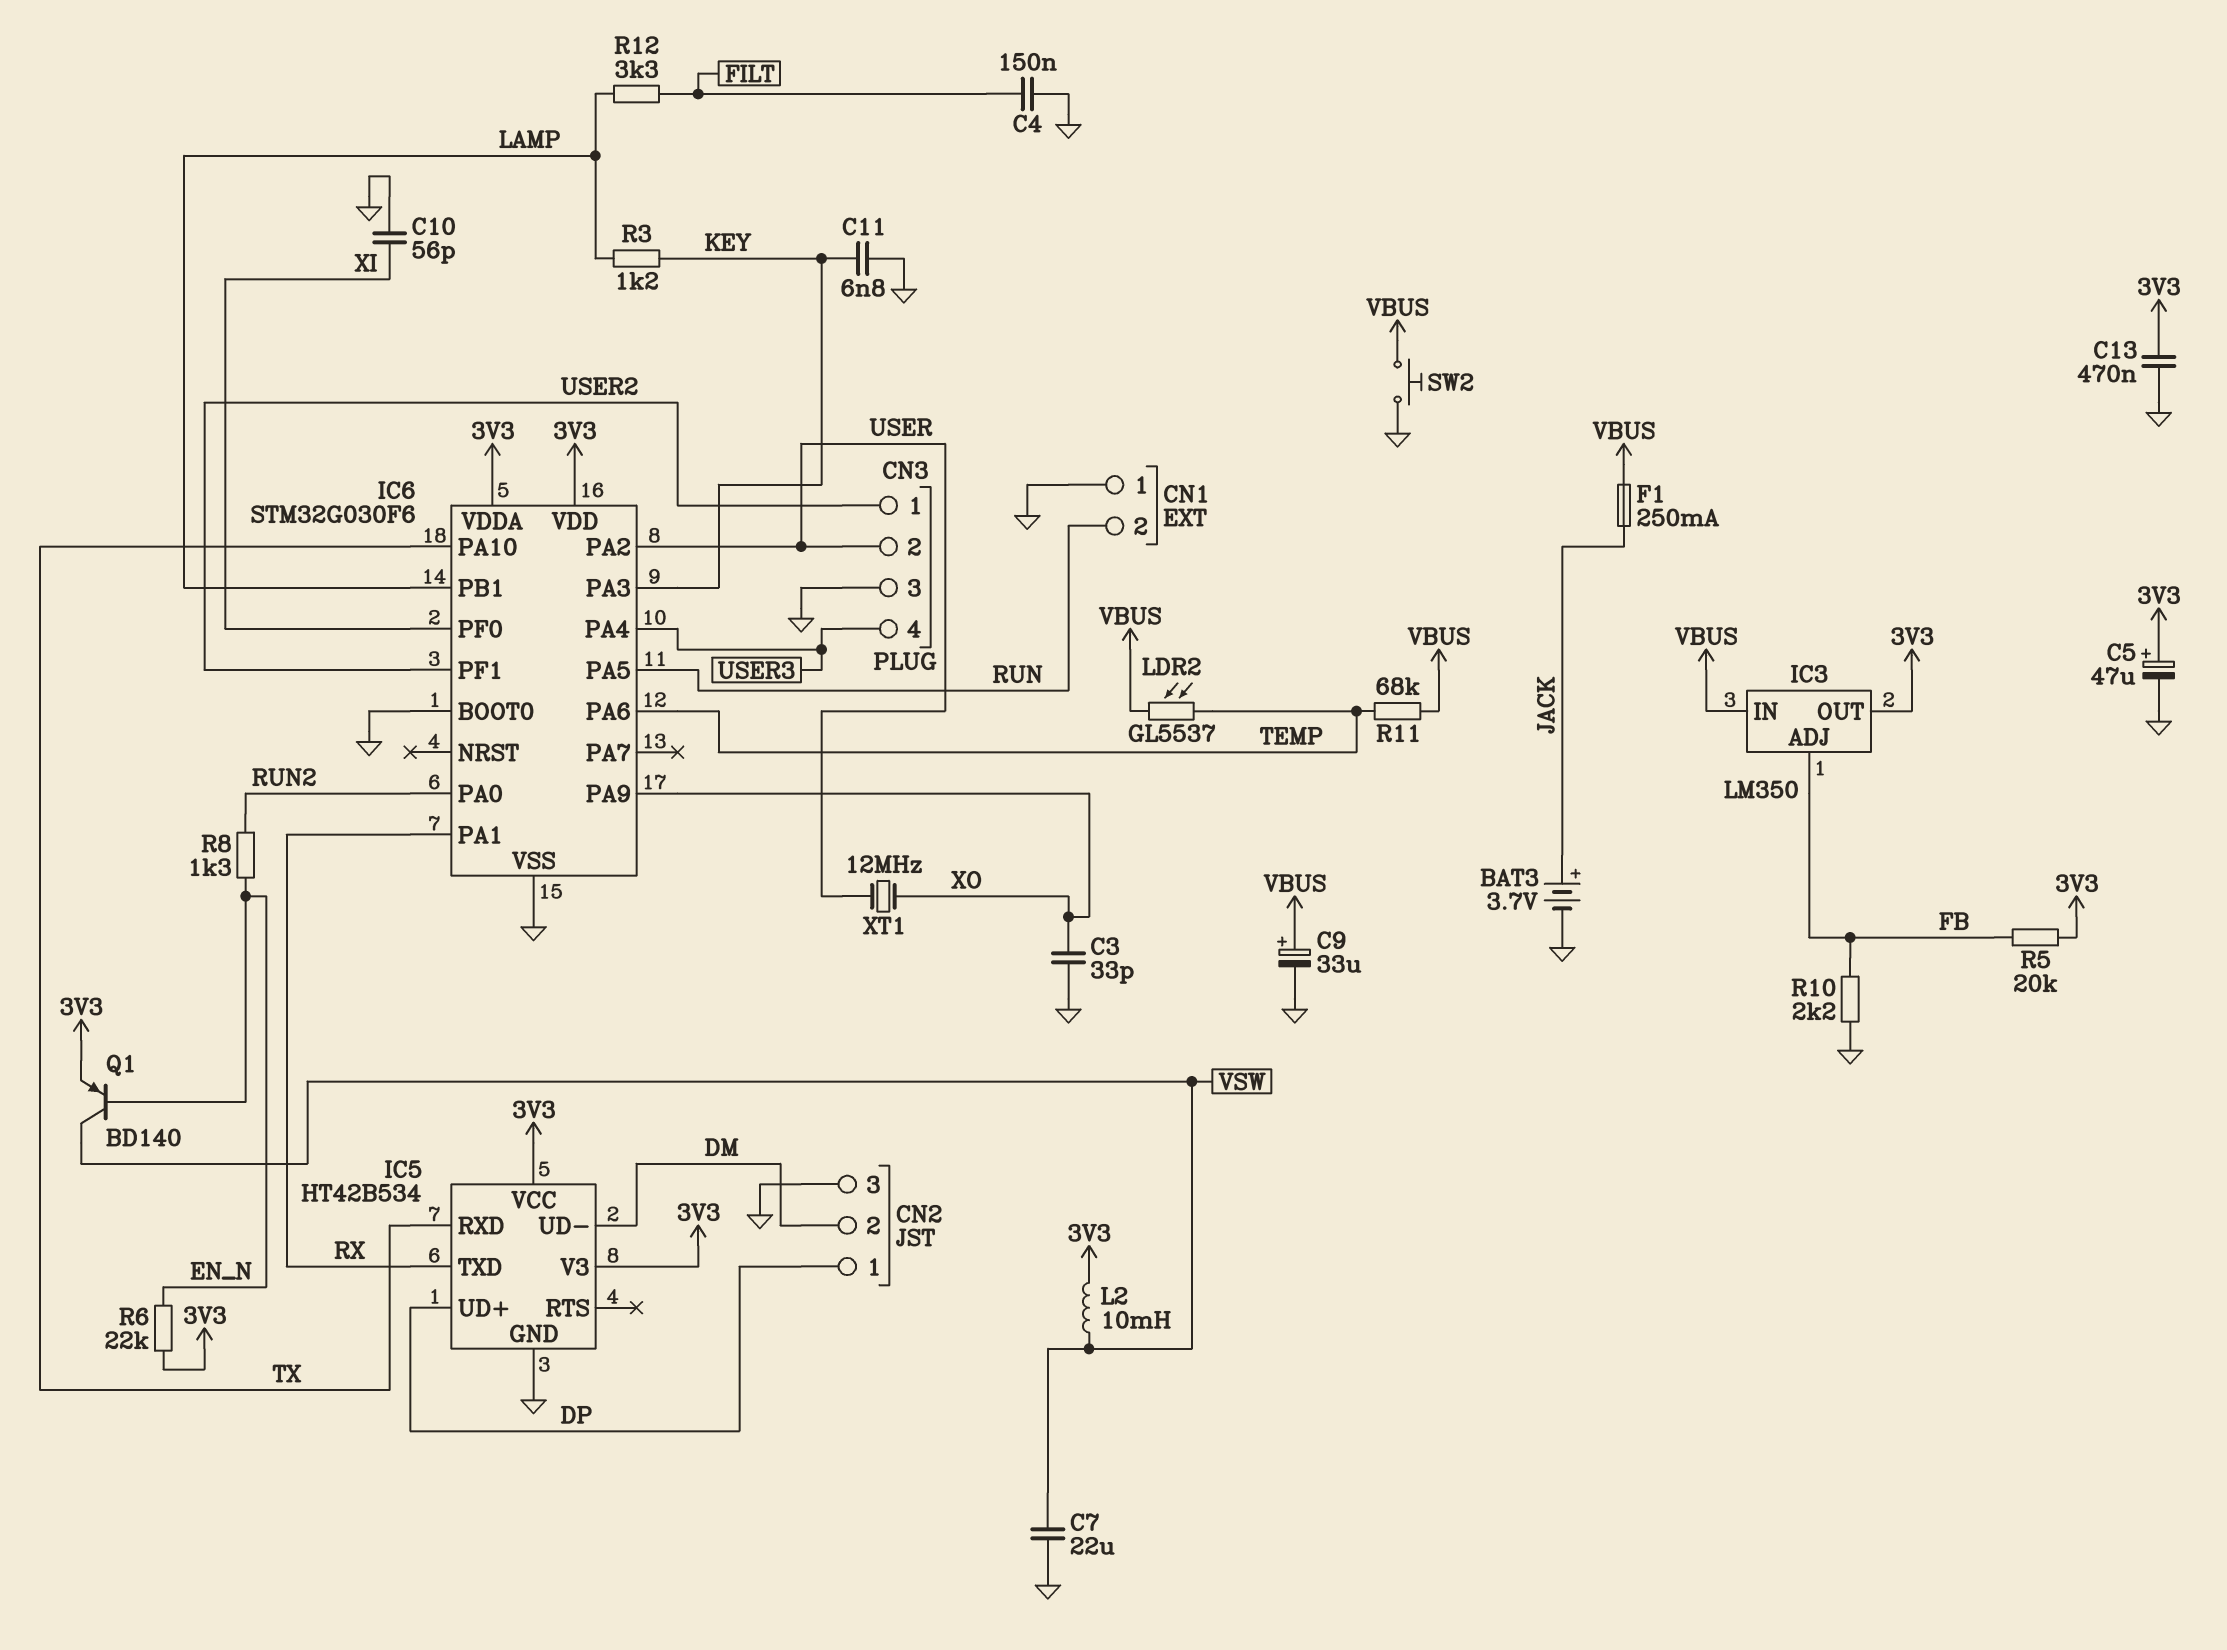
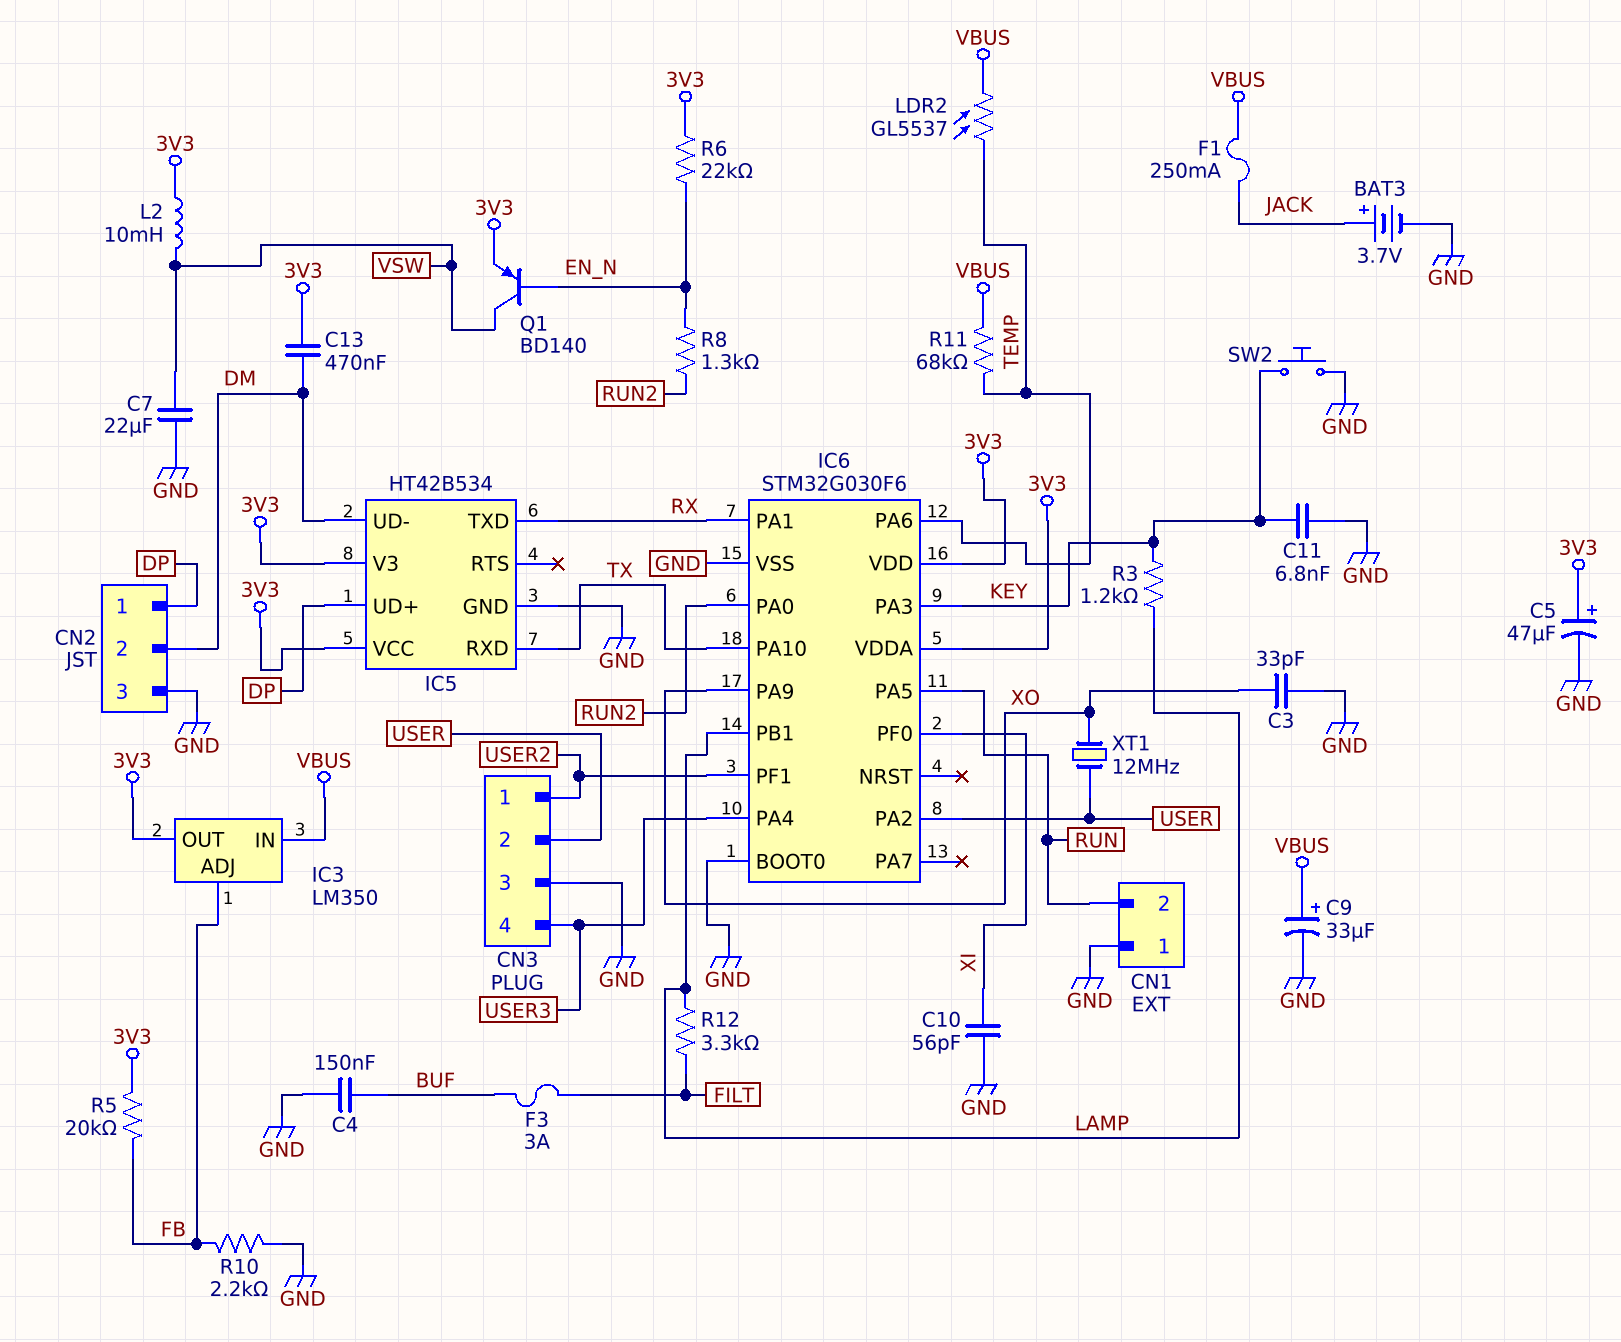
C4: 150nF (FILT, GND) -> 150nF (BUF, GND)
C13: 470nF (3V3, GND) -> 470nF (3V3, DM)
F3: none -> 3A (BUF, FILT)
SW2: button (GND, VBUS) -> button (GND, KEY)

